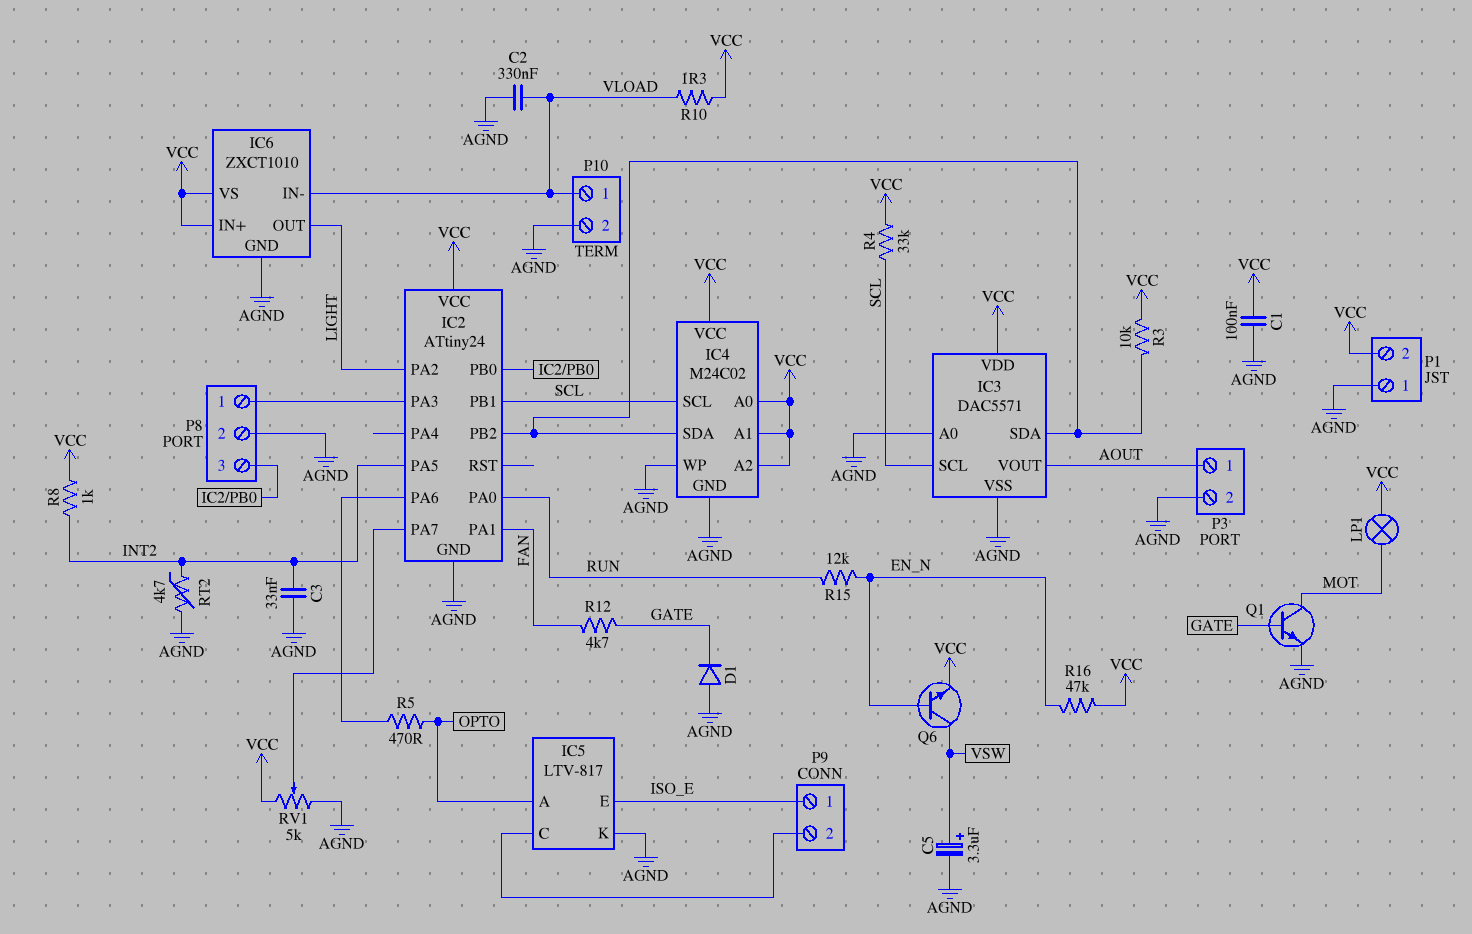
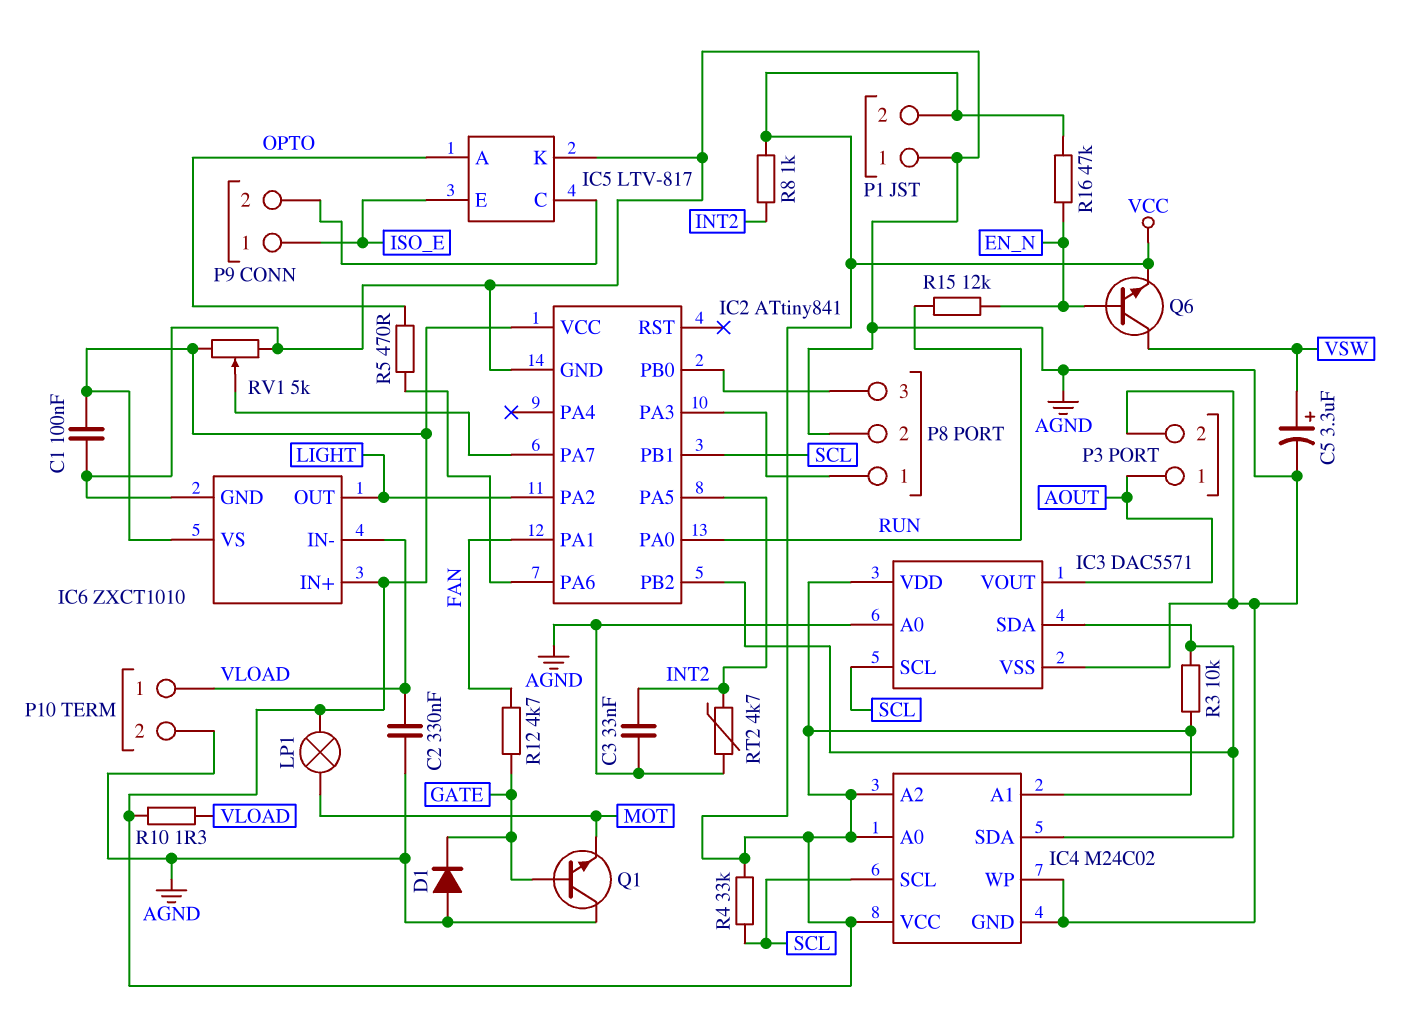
IC2: ATtiny24 -> ATtiny841
Q1: NPN (B GATE, C MOT, E AGND) -> NPN (B GATE, C AGND, E MOT)

